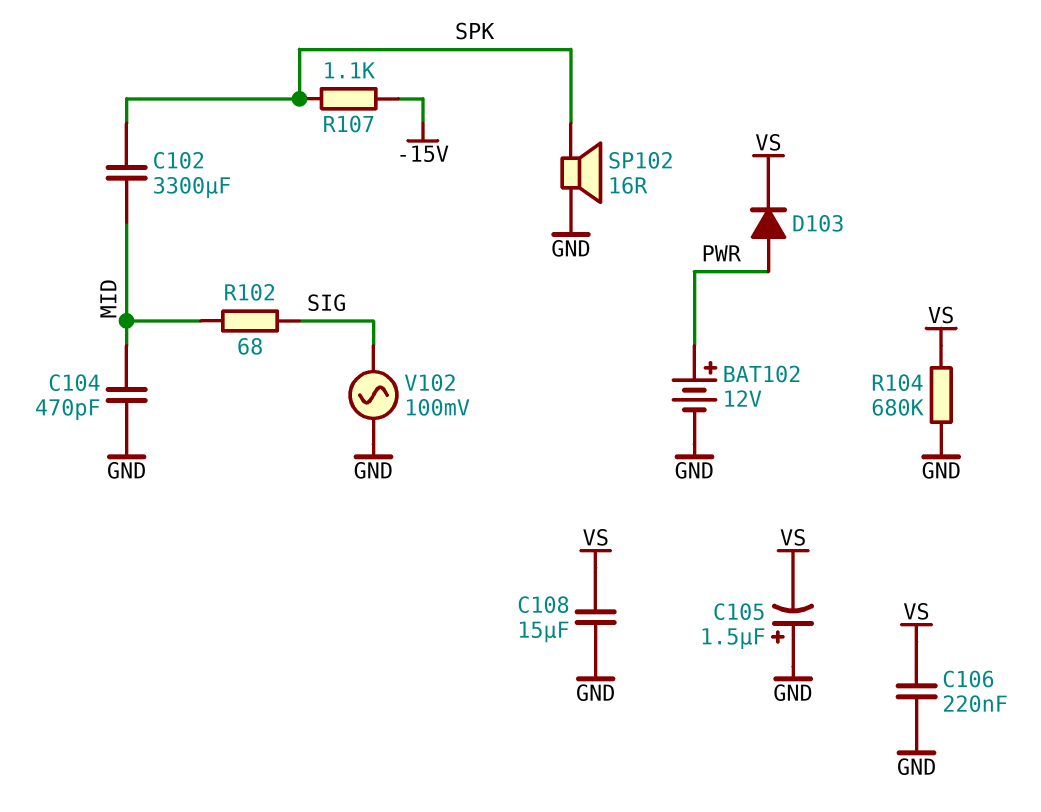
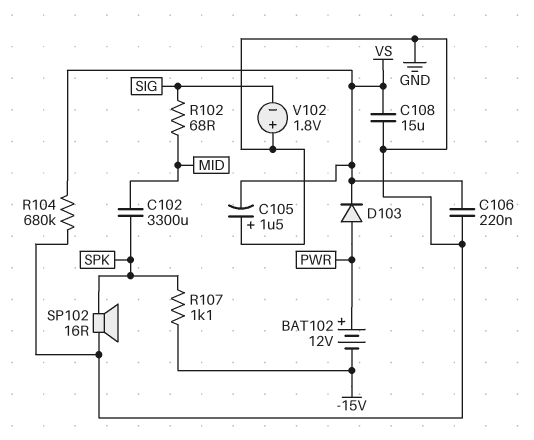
BAT102: 12V (plus PWR, minus GND) -> 12V (plus PWR, minus -15V)
C104: 470pF (GND, MID) -> none
V102: AC 100mV (GND, SIG) -> 1.8V (plus GND, minus SIG)

